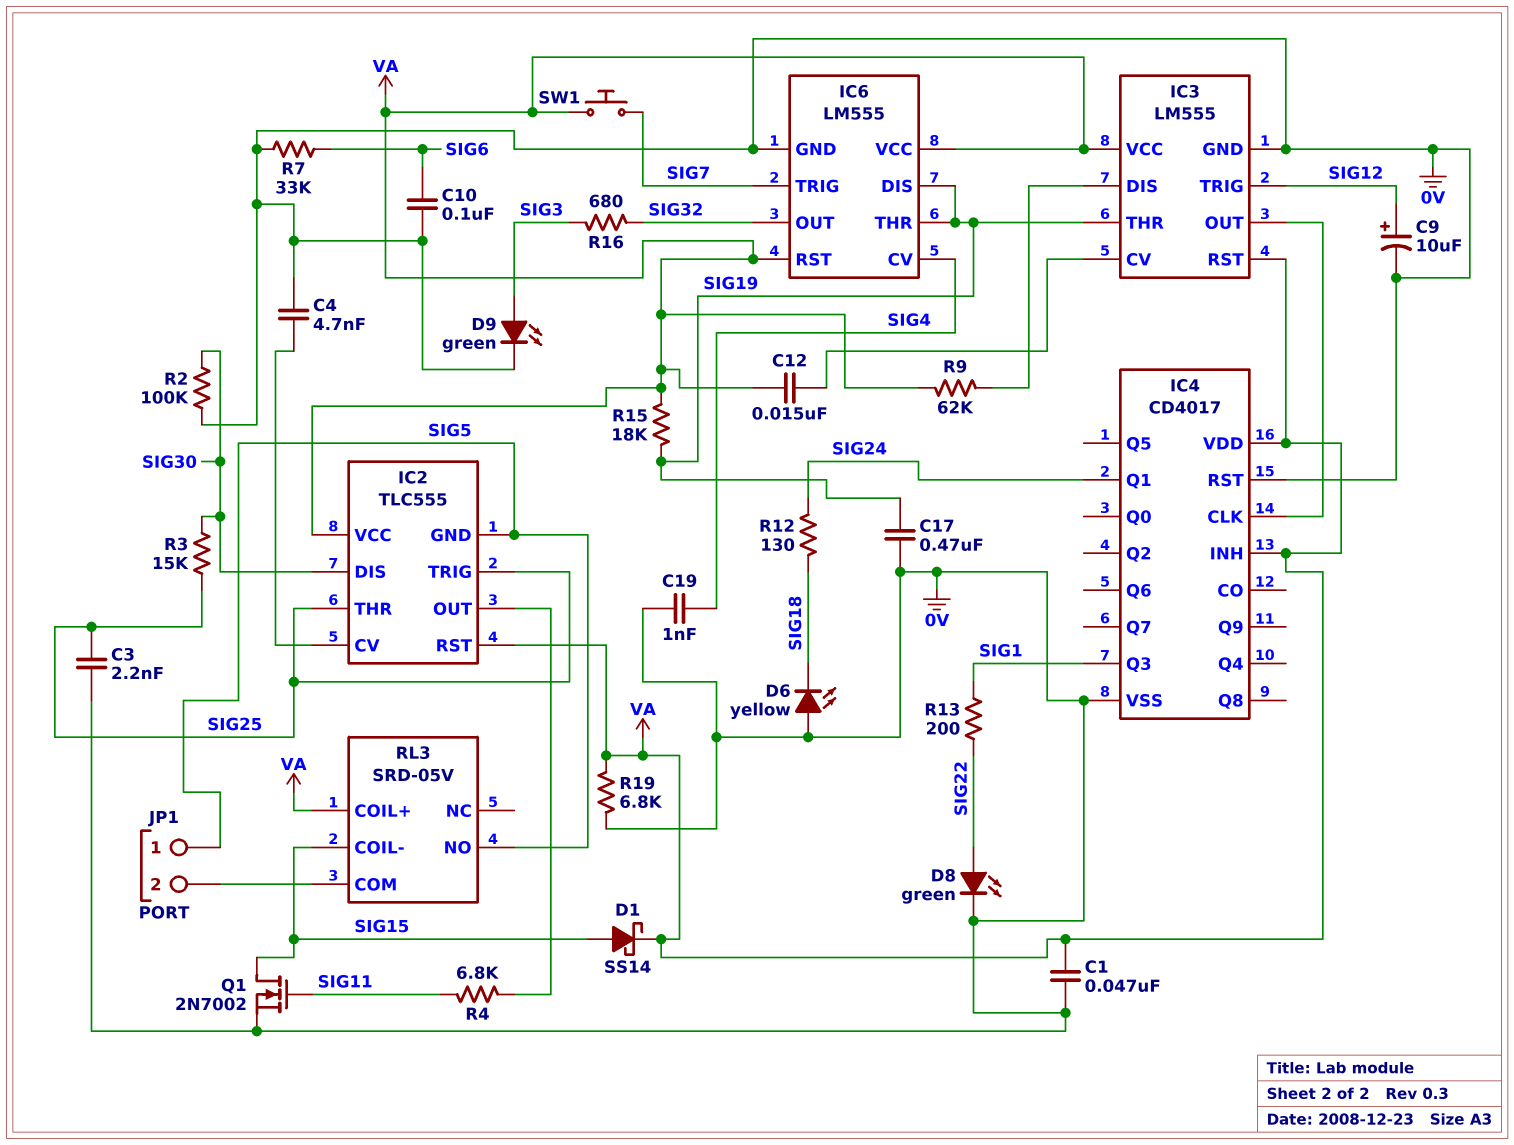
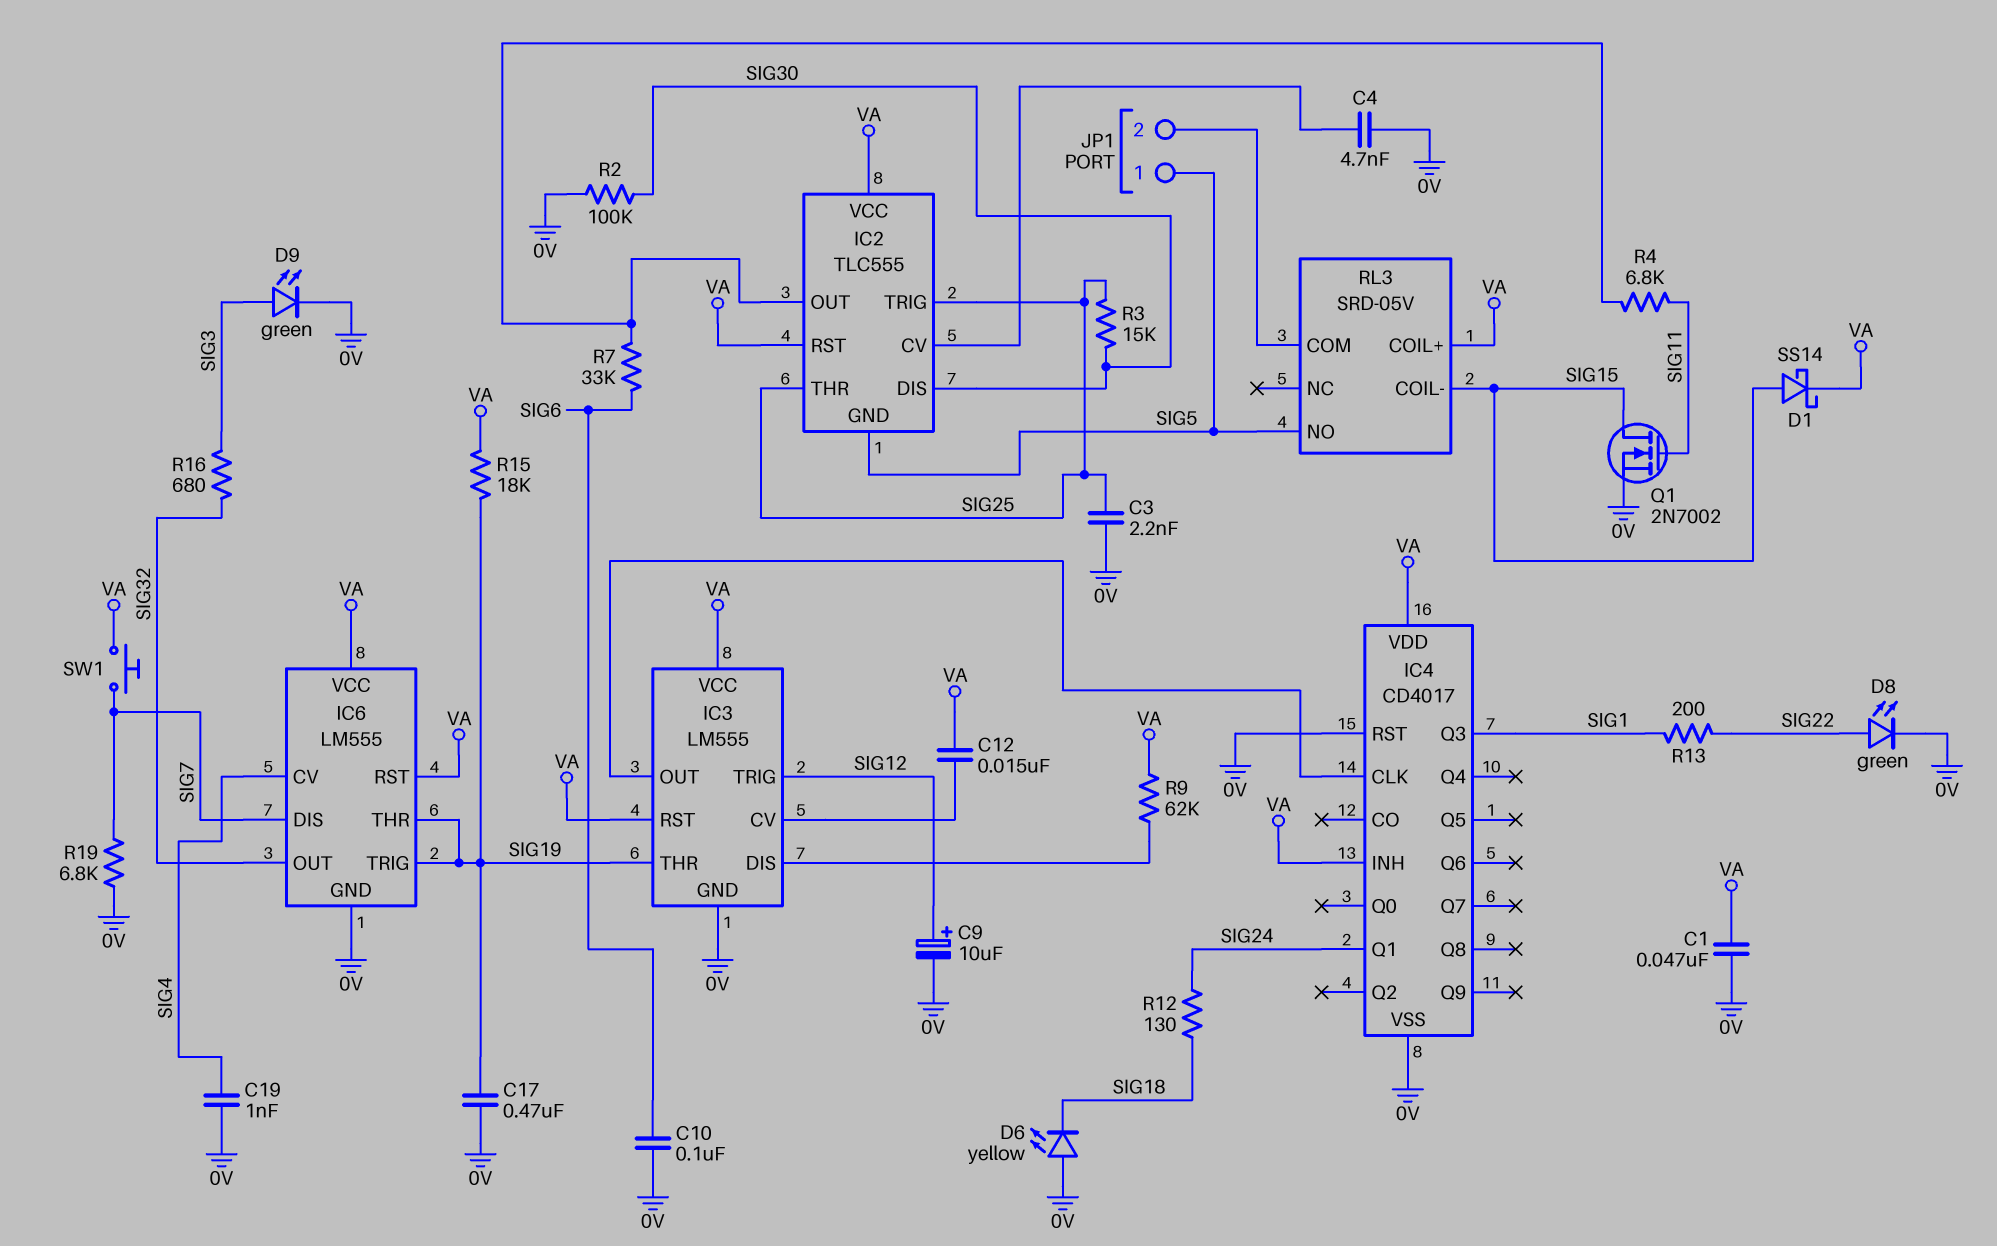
IC6 pin DIS: SIG19 -> SIG7
IC6 pin TRIG: SIG7 -> SIG19
R7: 33k (0V, SIG6) -> 33k (IC2/OUT, SIG6)
R19: 6.8k (0V, VA) -> 6.8k (0V, SIG7)

